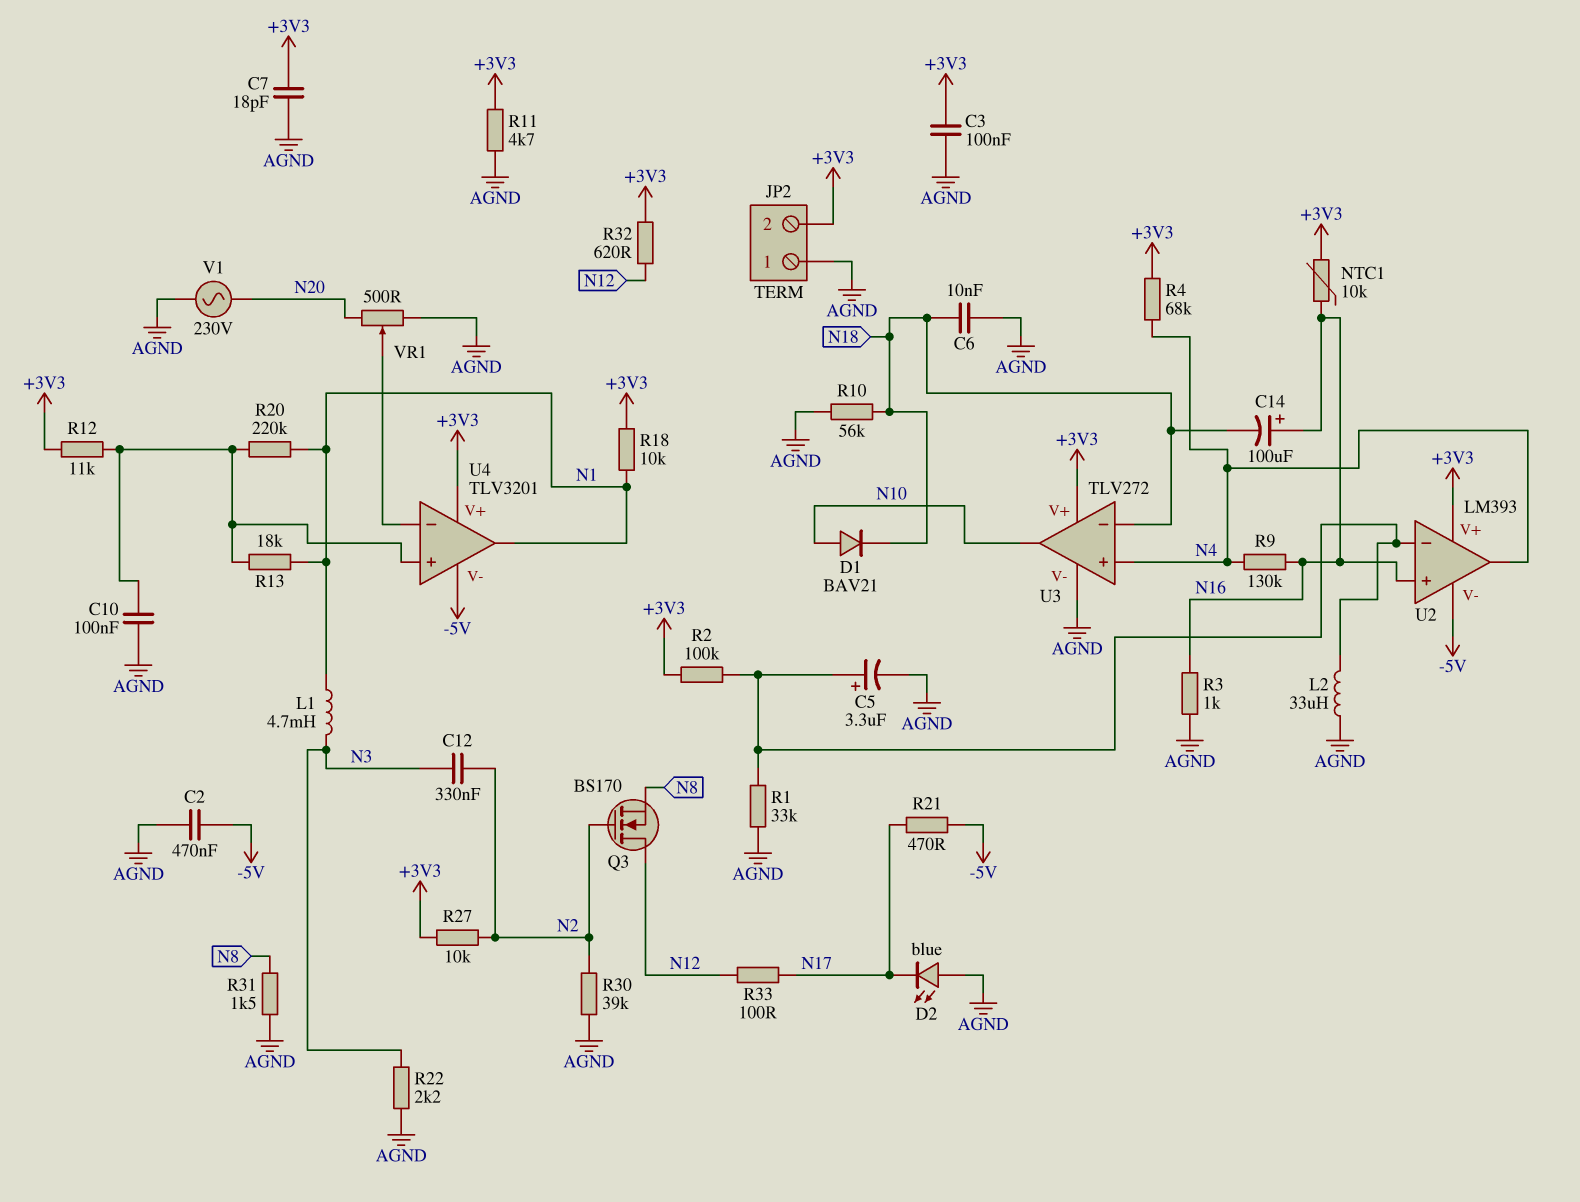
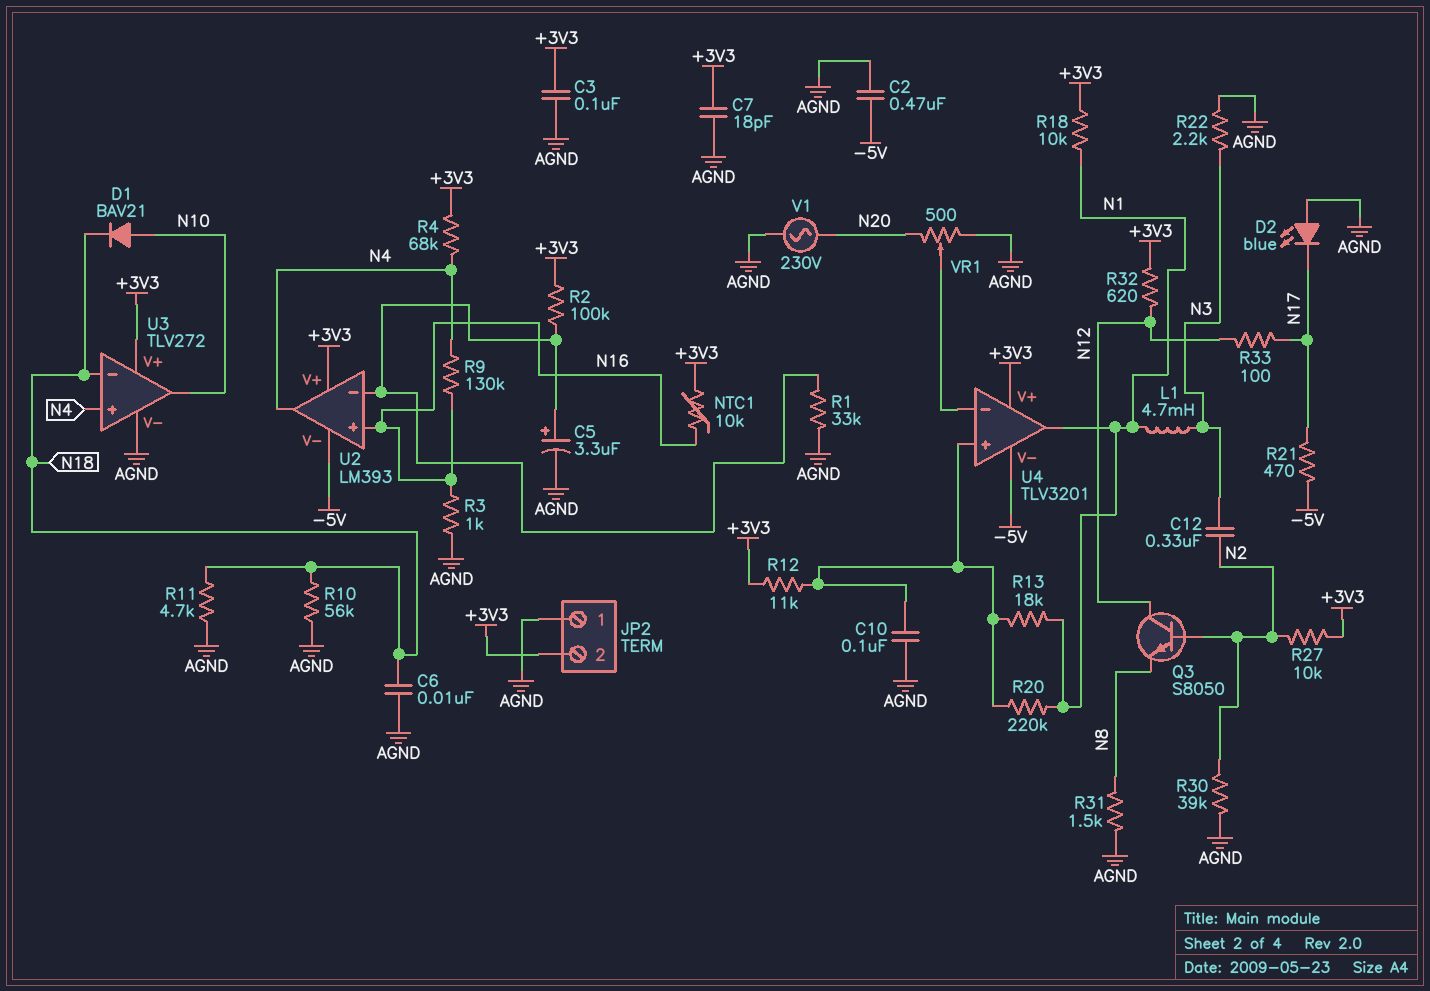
C14: 100uF (plus N16, minus N18) -> none
L2: 33uH (AGND, U2/in-) -> none
Q3: NMOS BS170 (G N2, D N12, S N8) -> NPN S8050 (B N2, C N12, E N8)
R11: 4.7k (+3V3, AGND) -> 4.7k (AGND, N18)

